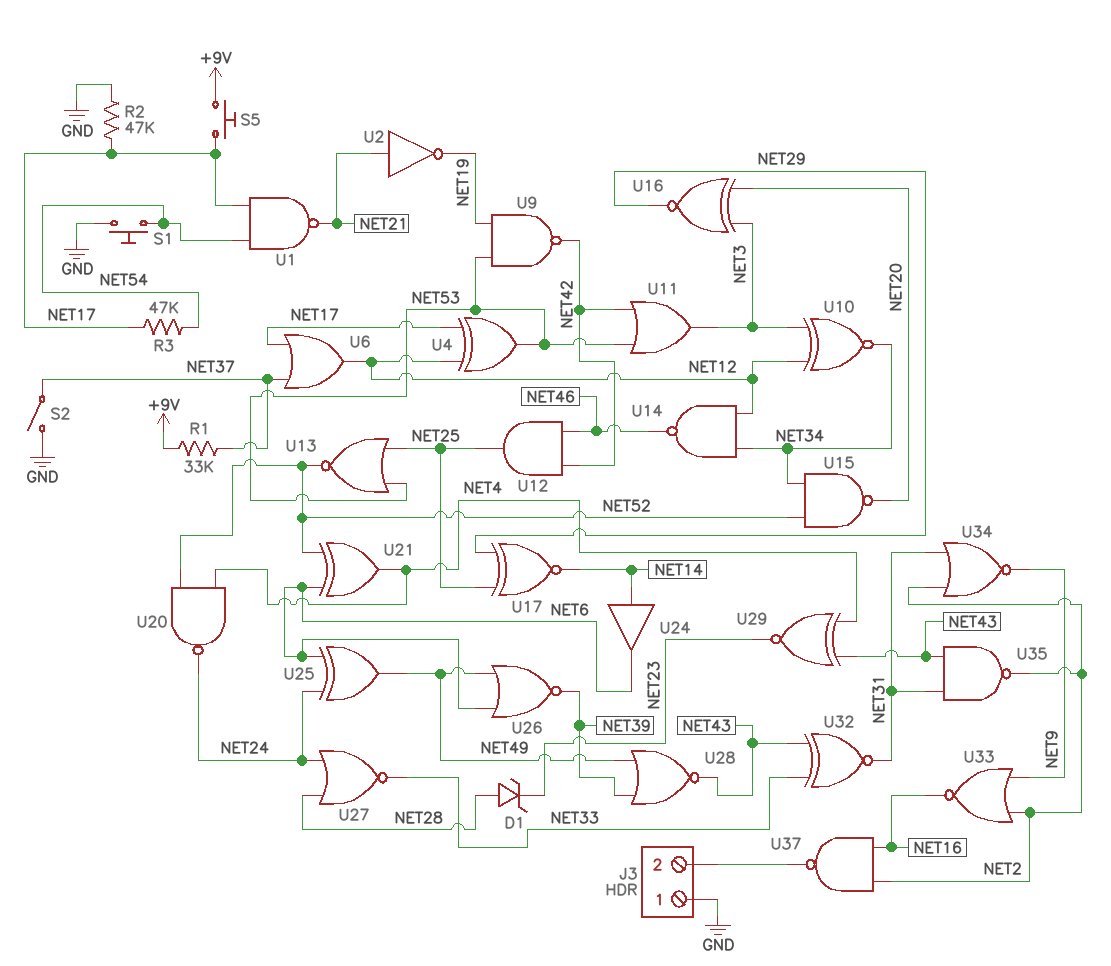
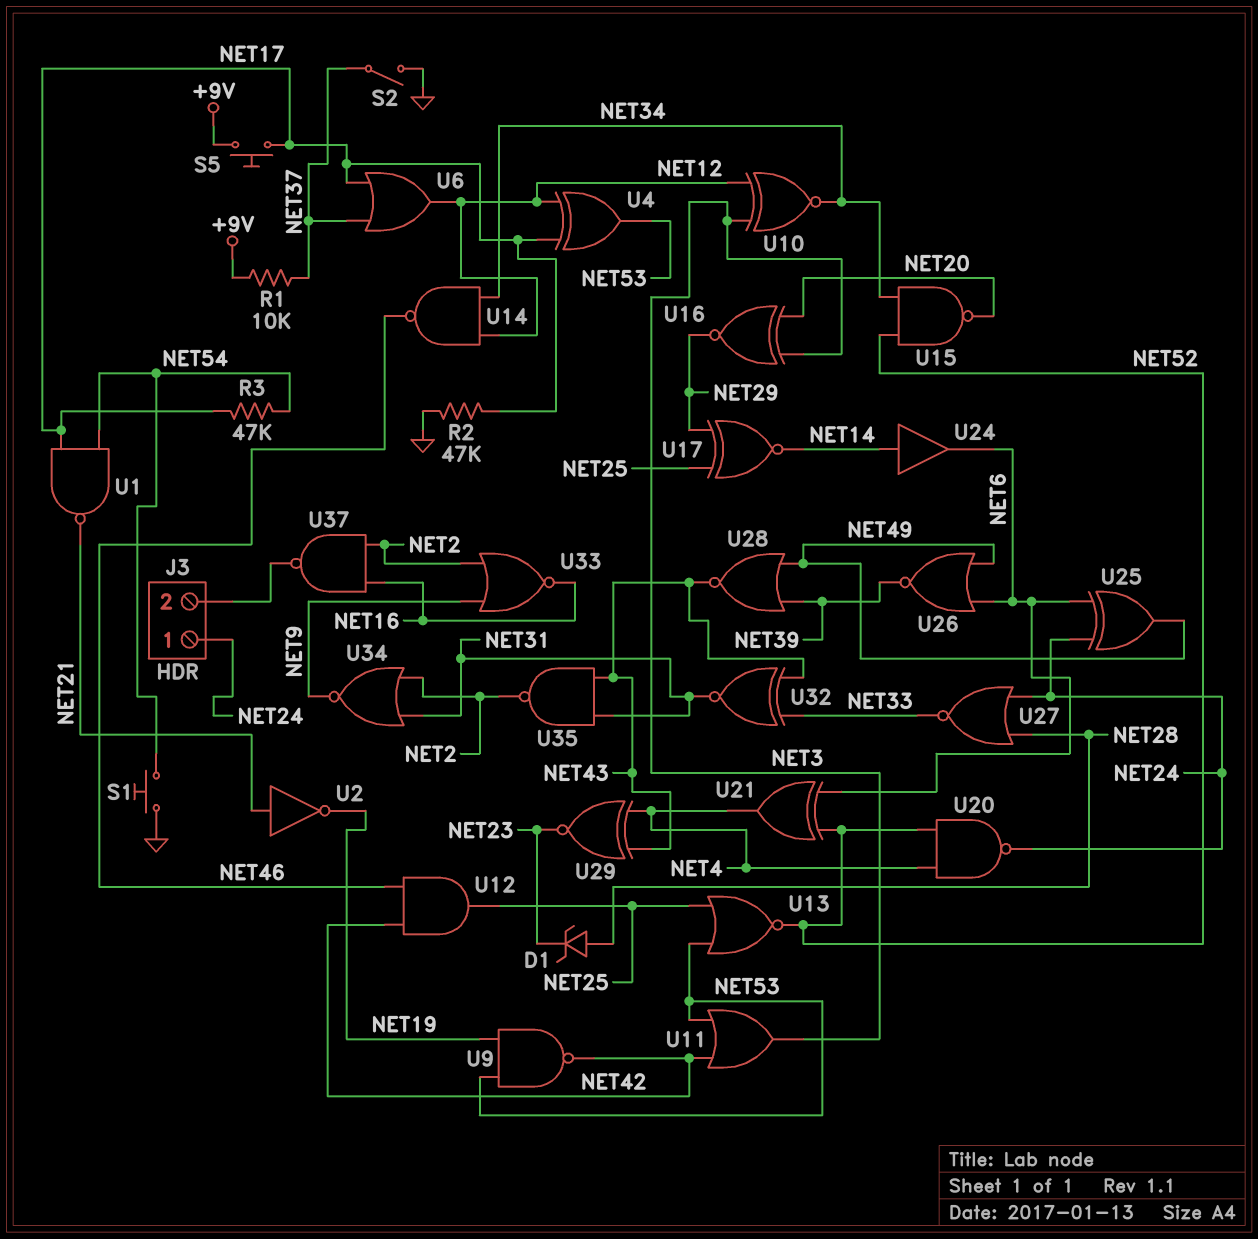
J3 pin 1: GND -> NET24
R1: 33k (+9V, NET37) -> 10k (+9V, NET37)

